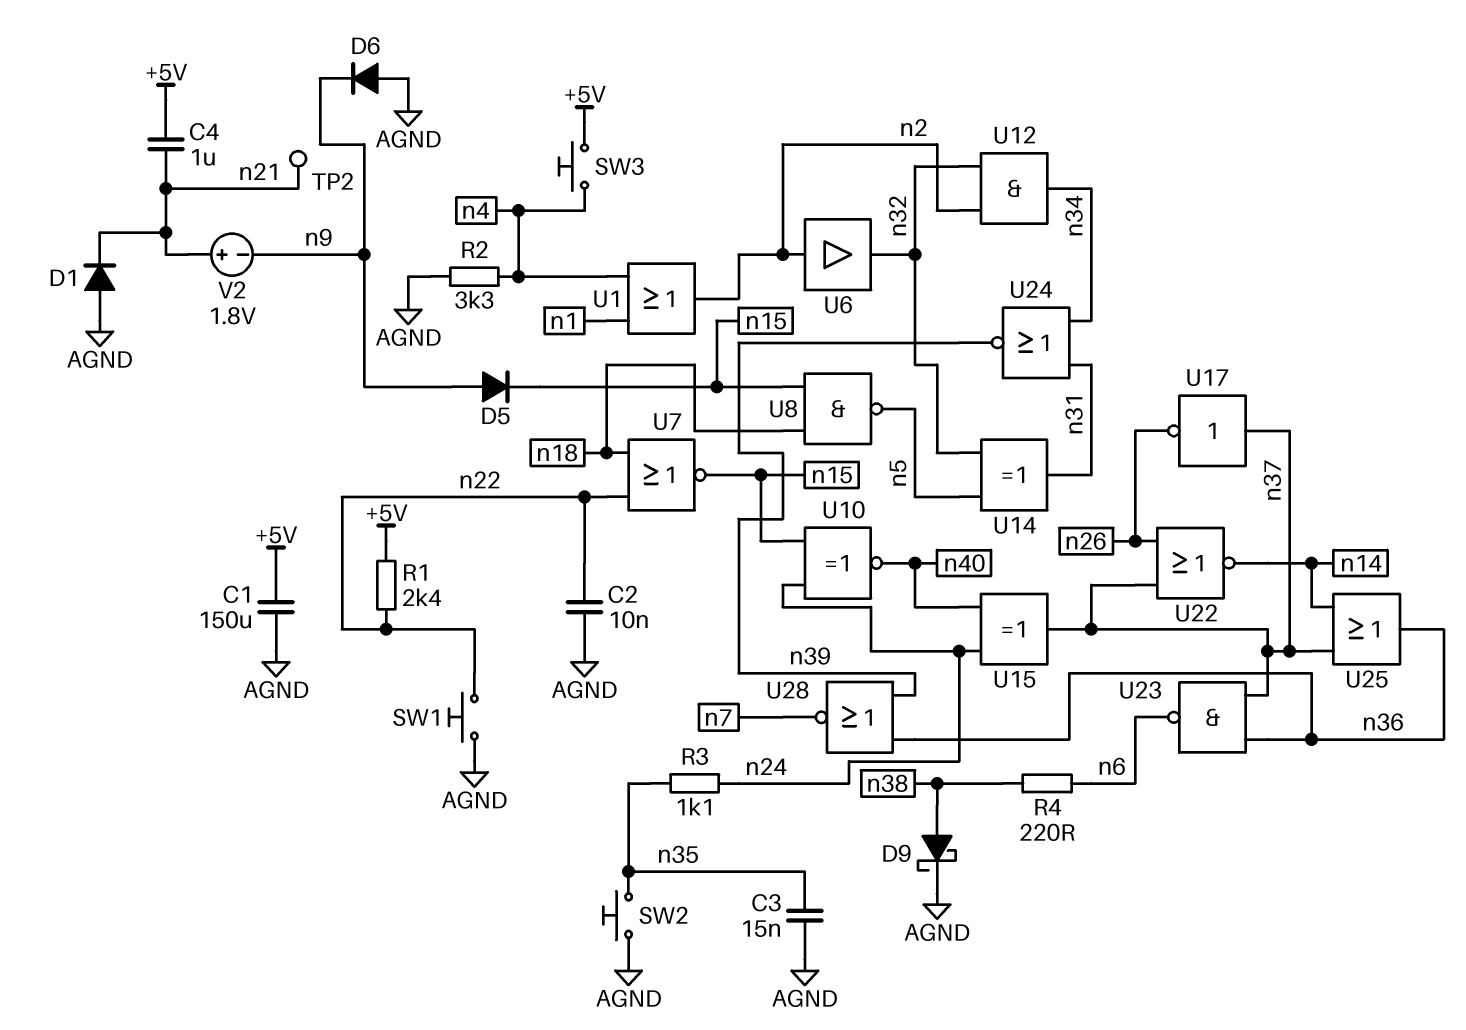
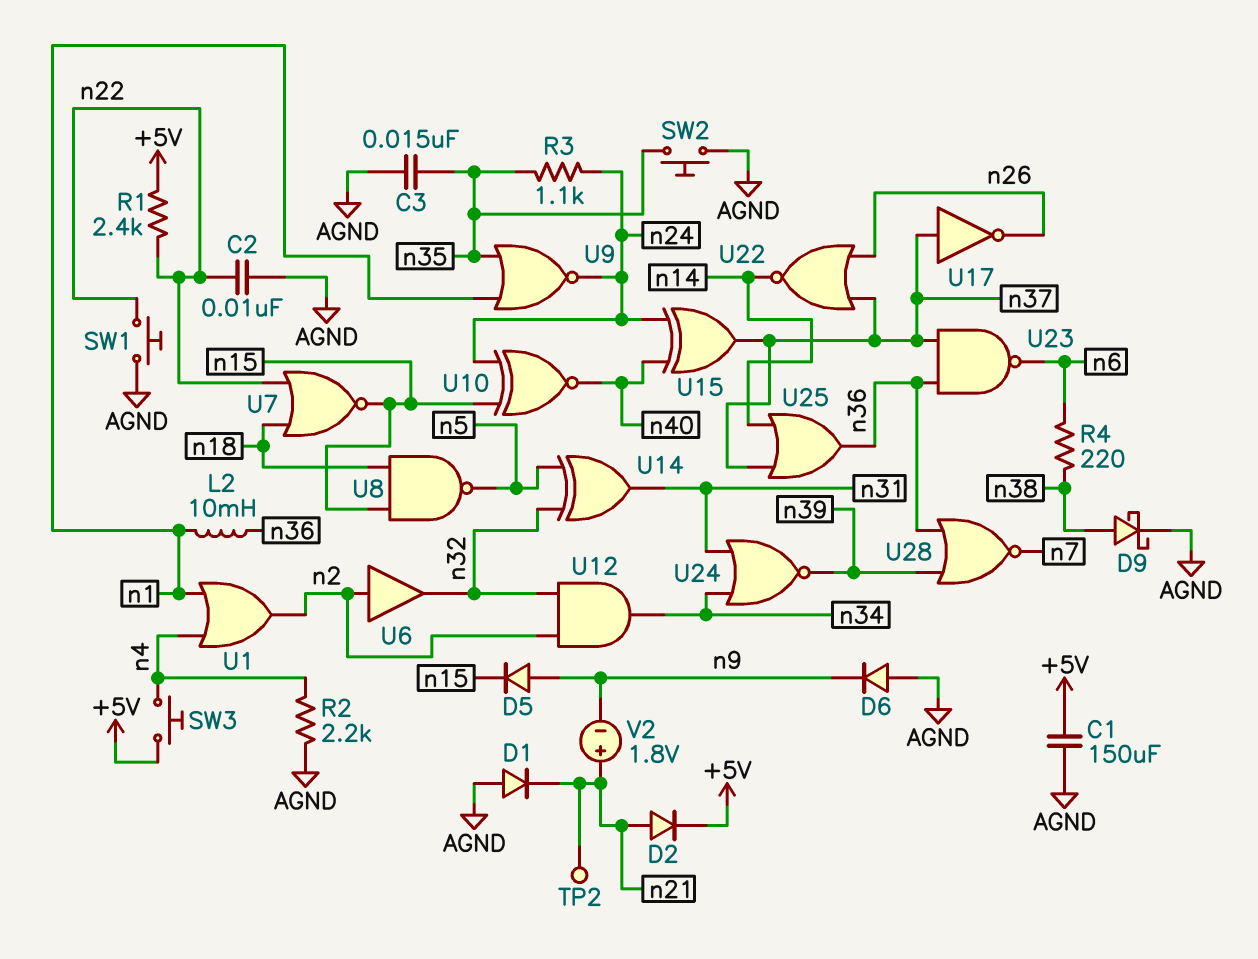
C4: 1uF (+5V, n21) -> none
D2: none -> diode (A n21, K +5V)
L2: none -> 10mH (n1, n36)
R2: 3.3k (AGND, n4) -> 2.2k (AGND, n4)
U9: none -> NOR (in n1, in n35, out n24)

